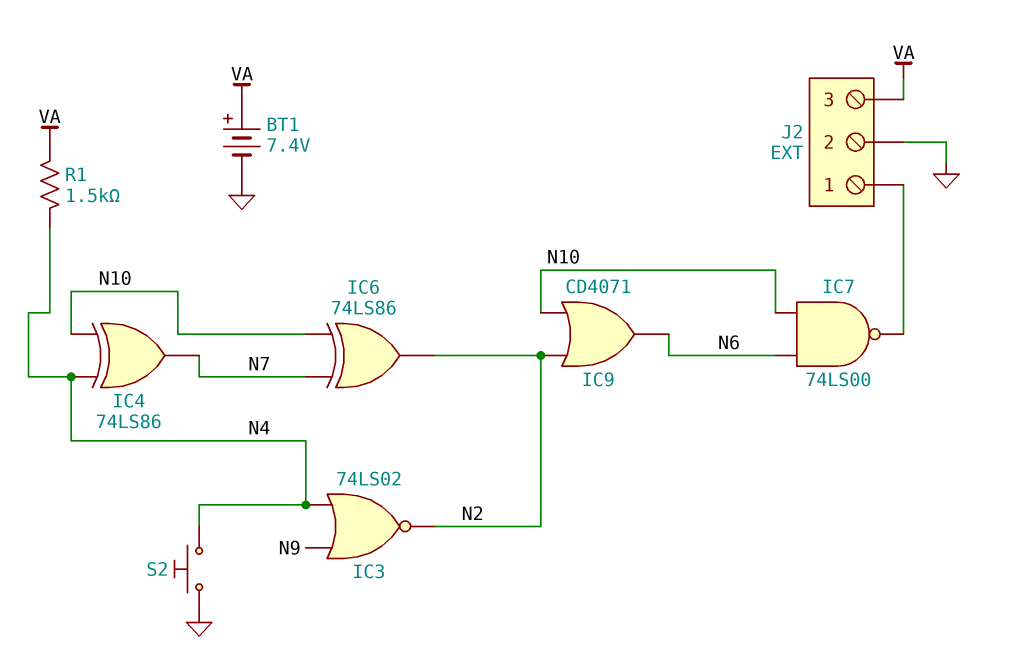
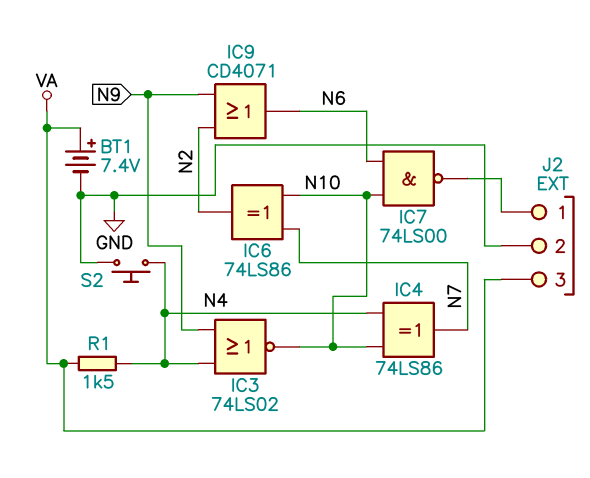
IC3: NOR 74LS02 (in N4, in N9, out N2) -> NOR 74LS02 (in N4, in N9, out N10)
IC9: OR CD4071 (in N2, in N10, out N6) -> OR CD4071 (in N2, in N9, out N6)

